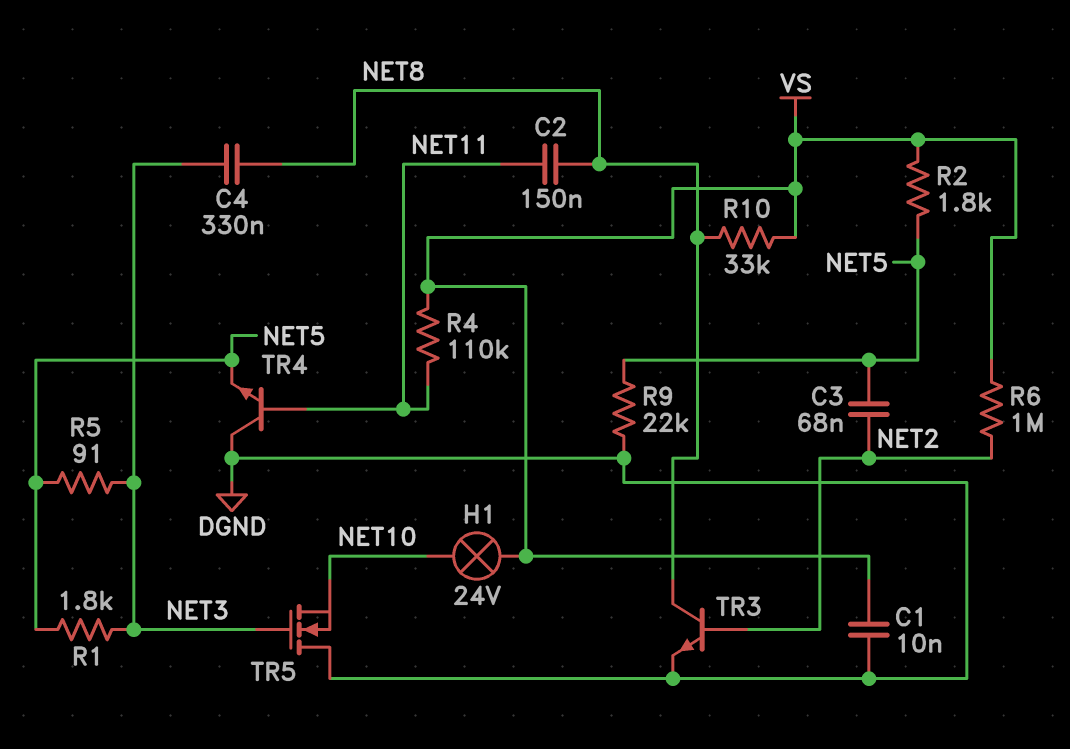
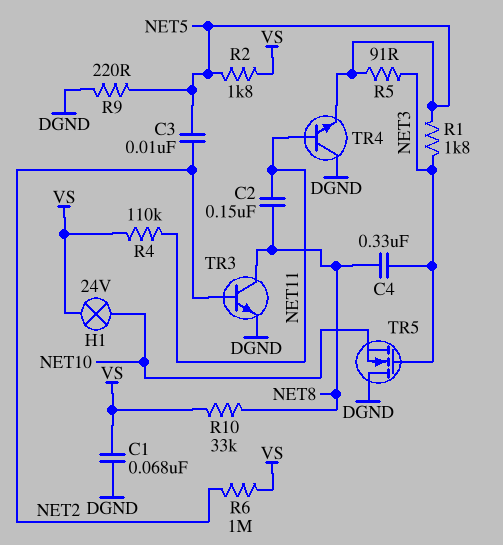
C1: 10nF (DGND, VS) -> 68nF (DGND, VS)
C3: 68nF (NET2, NET5) -> 10nF (NET2, NET5)
R9: 22k (DGND, NET5) -> 220 (DGND, NET5)

